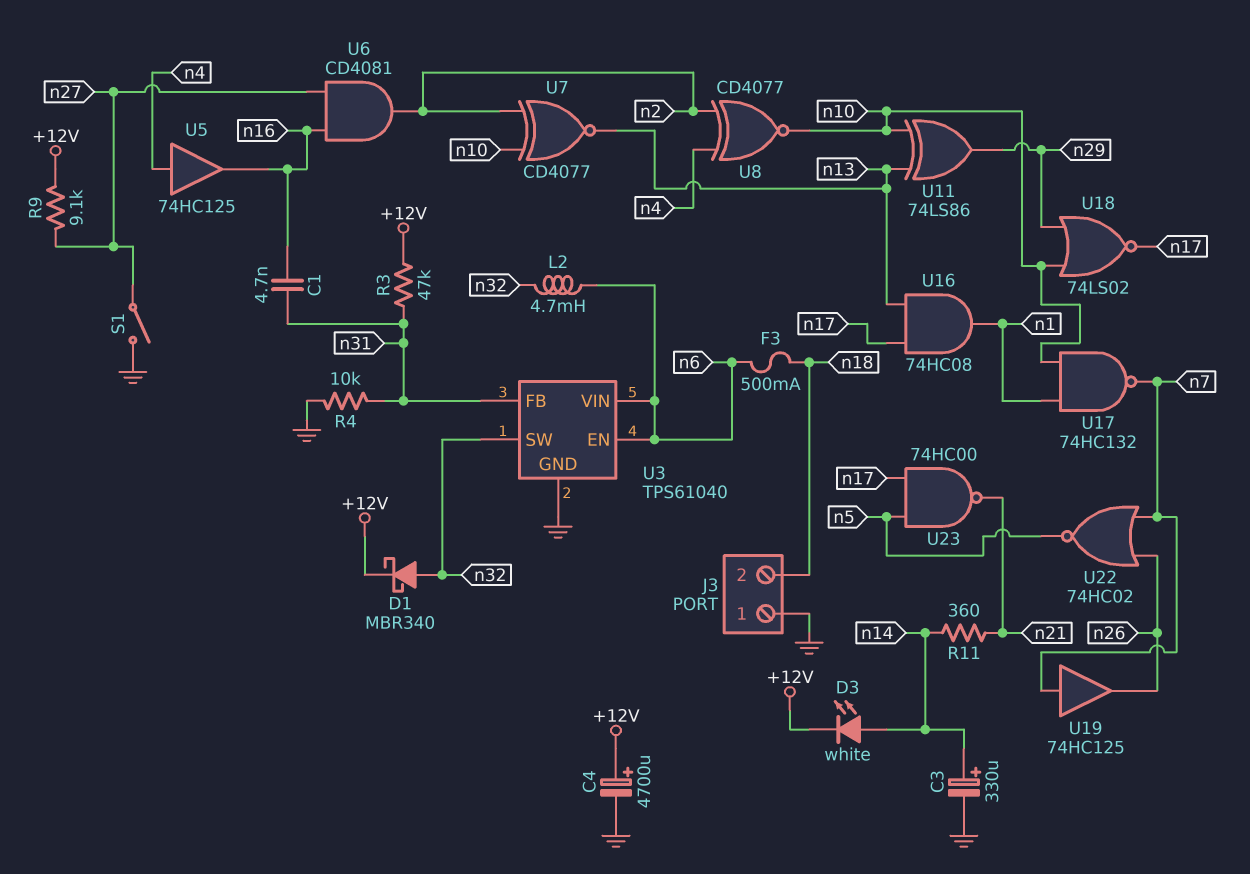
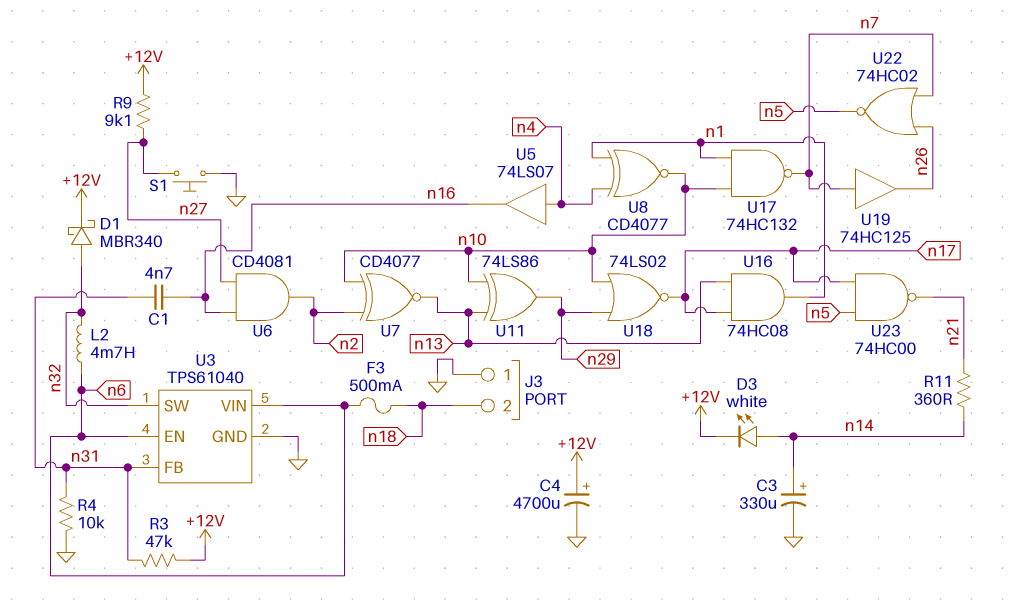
S1: switch (GND, n27) -> button (GND, n27)
U5: buffer 74HC125 (in n4, out n16) -> buffer 74LS07 (in n4, out n16)
U8: XNOR CD4077 (in n2, in n4, out n10) -> XNOR CD4077 (in n1, in n4, out n10)

